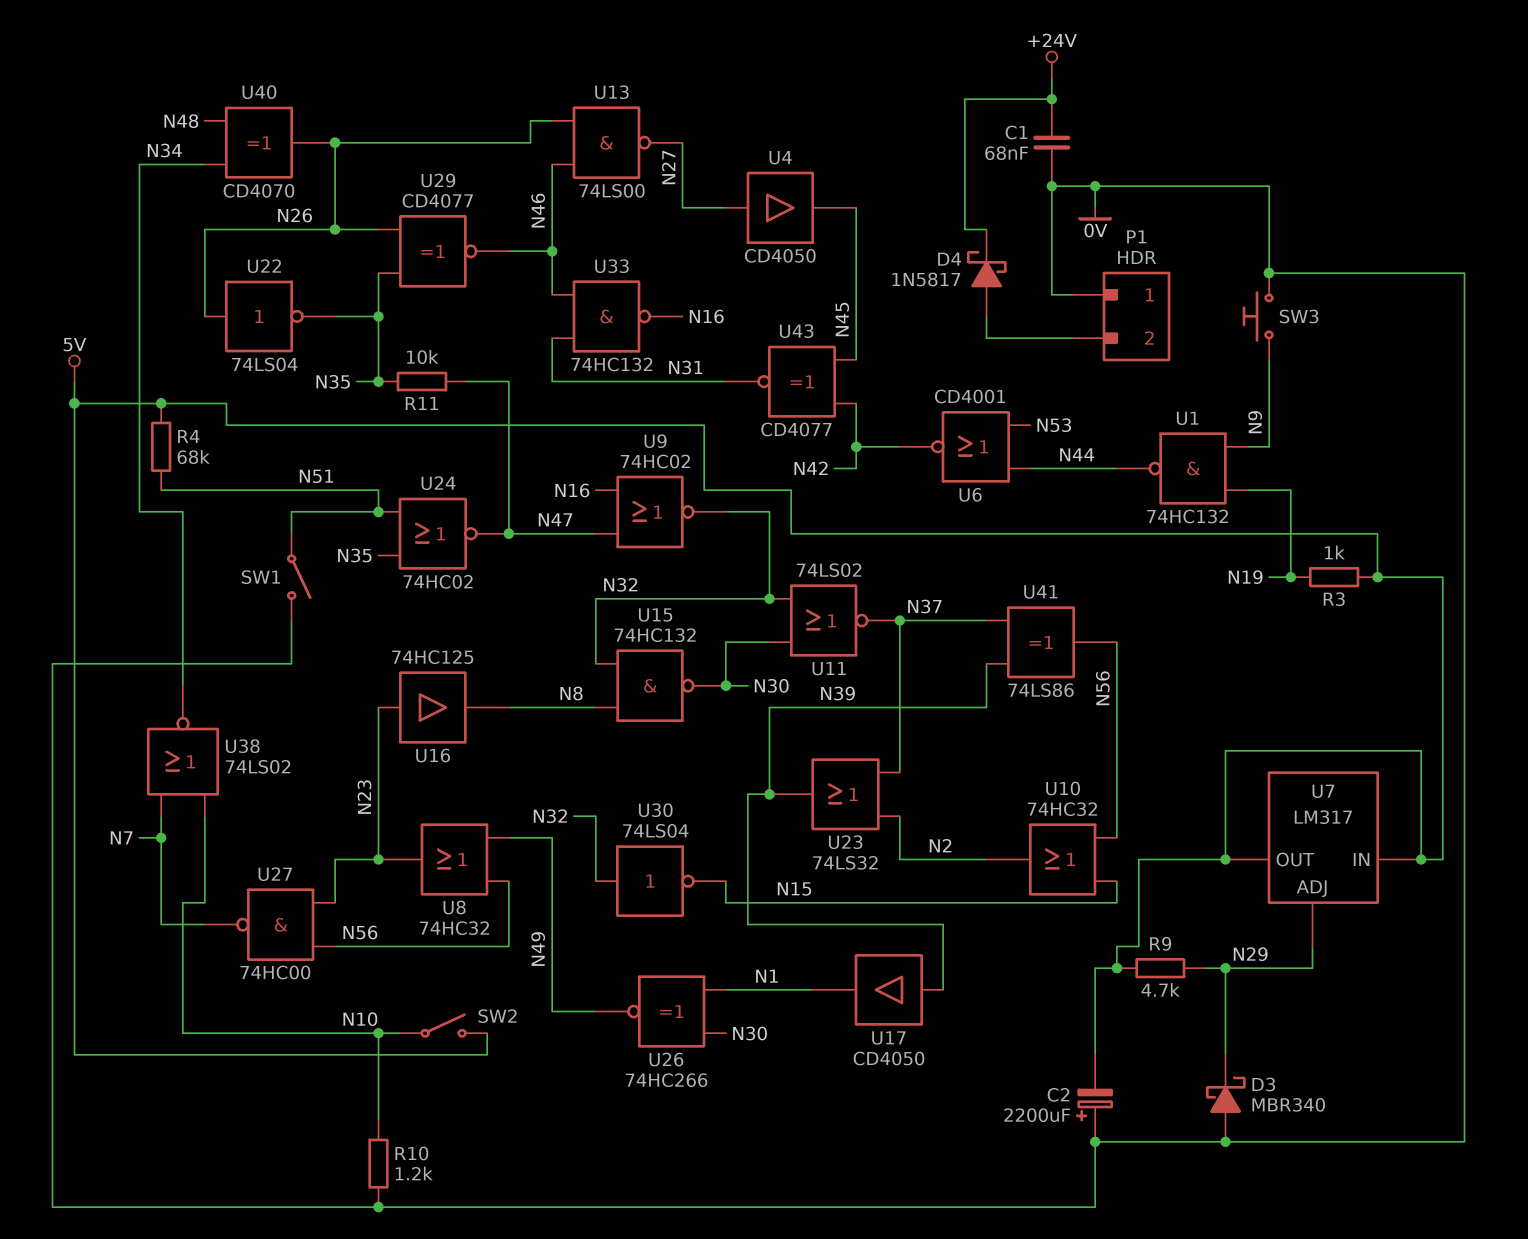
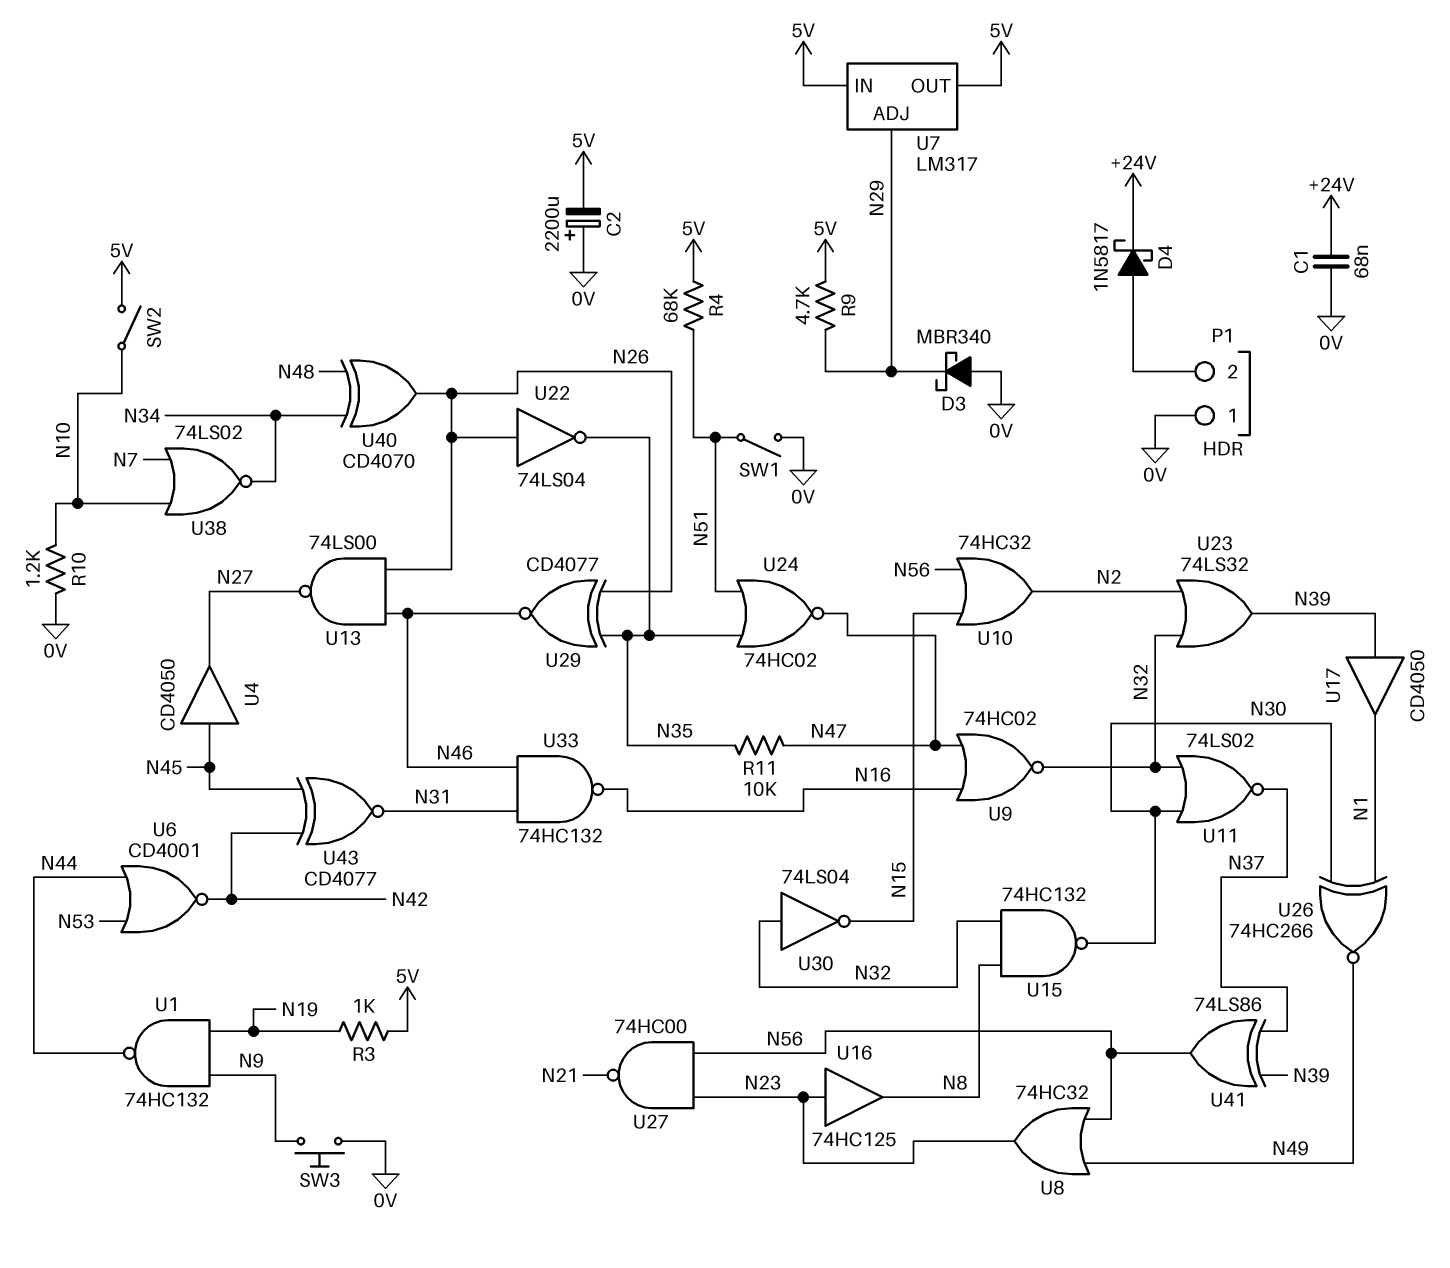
U4: buffer CD4050 (in N27, out N45) -> buffer CD4050 (in N45, out N27)
U23: OR 74LS32 (in N2, in N37, out N39) -> OR 74LS32 (in N2, in N32, out N39)
U27: NAND 74HC00 (in N23, in N56, out N7) -> NAND 74HC00 (in N23, in N56, out N21)

